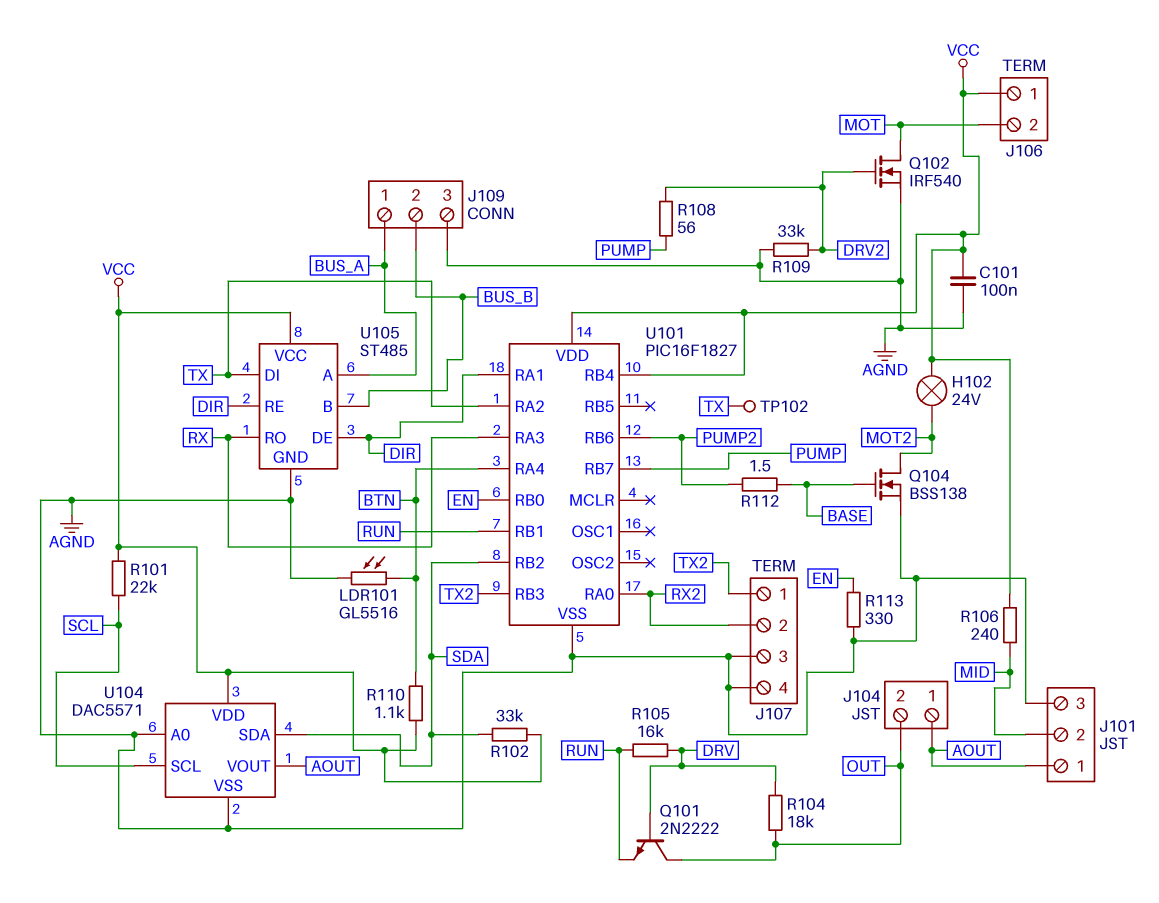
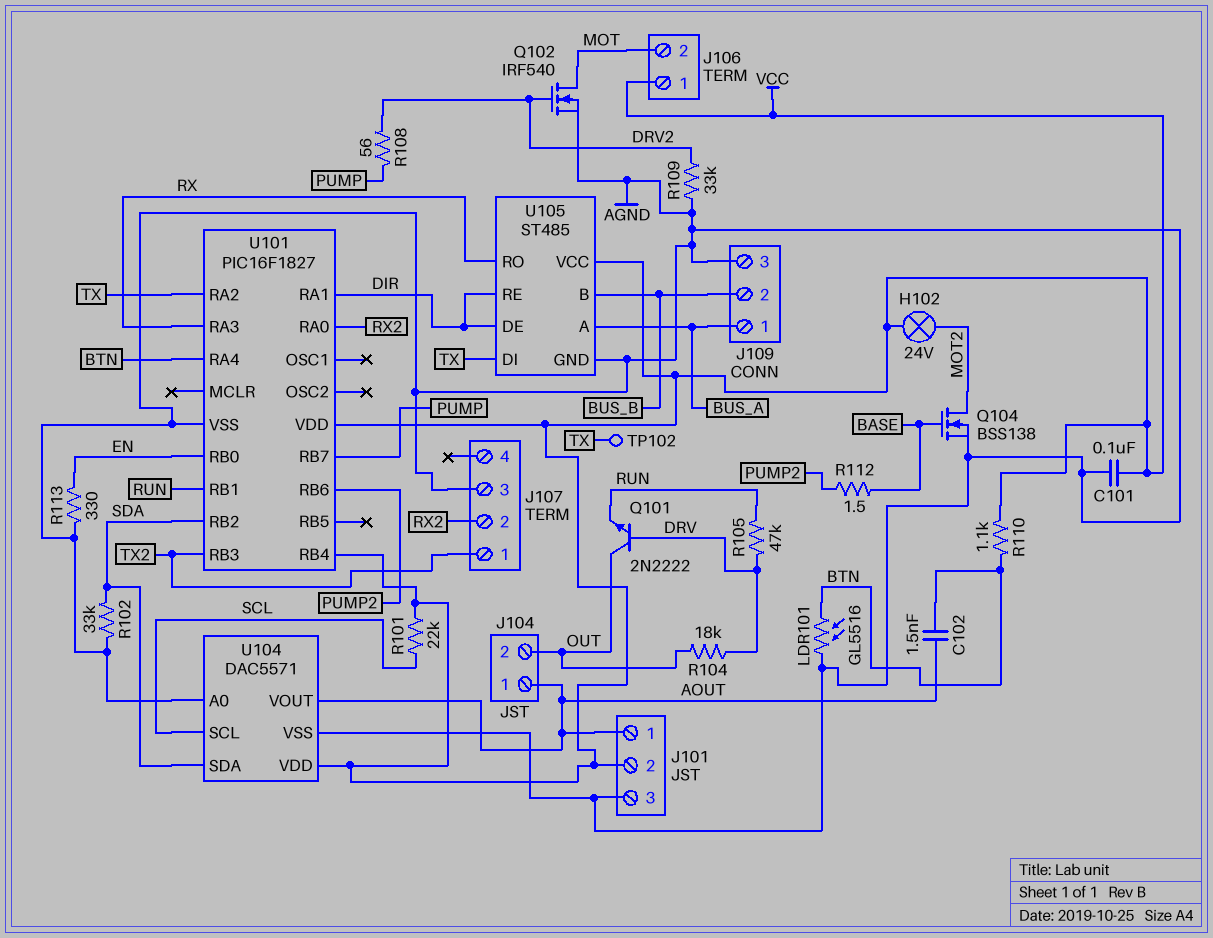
C102: none -> 1.5nF (AOUT, BTN)
J101 pin 2: MID -> VCC
J107 pin 4: AGND -> none
R102: 33k (SDA, VCC) -> 33k (AGND, SDA)
R105: 16k (DRV, RUN) -> 47k (DRV, RUN)
R106: 240 (MID, VCC) -> none

